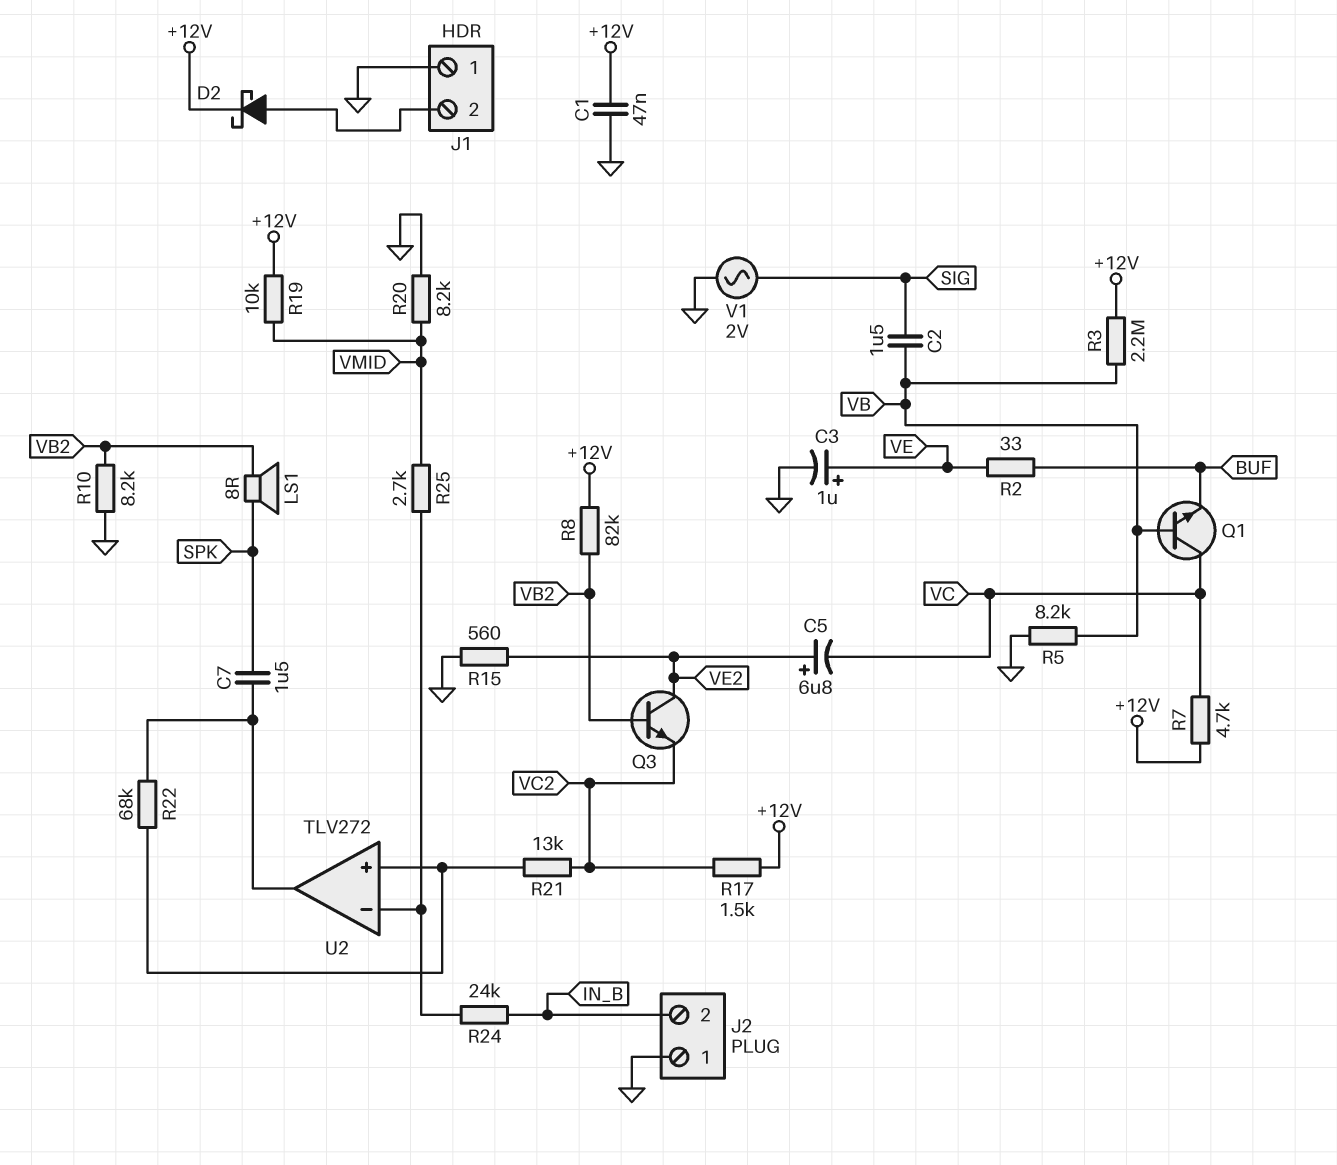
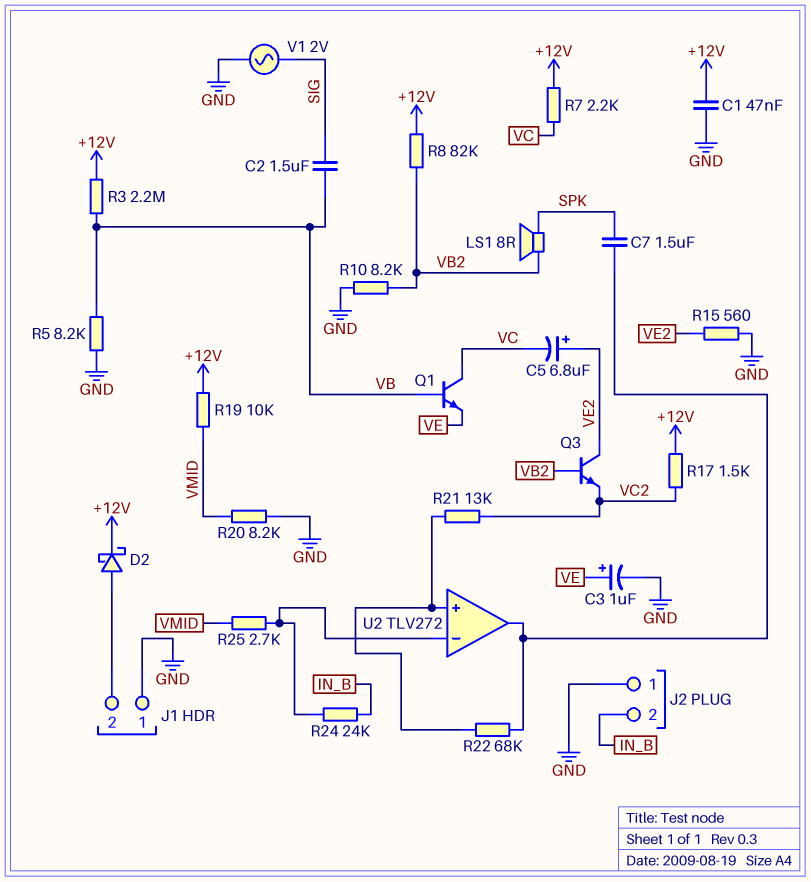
Q1: NPN (B VB, C VC, E BUF) -> NPN (B VB, C VC, E VE)
R2: 33 (BUF, VE) -> none
R7: 4.7k (+12V, VC) -> 2.2k (+12V, VC)

